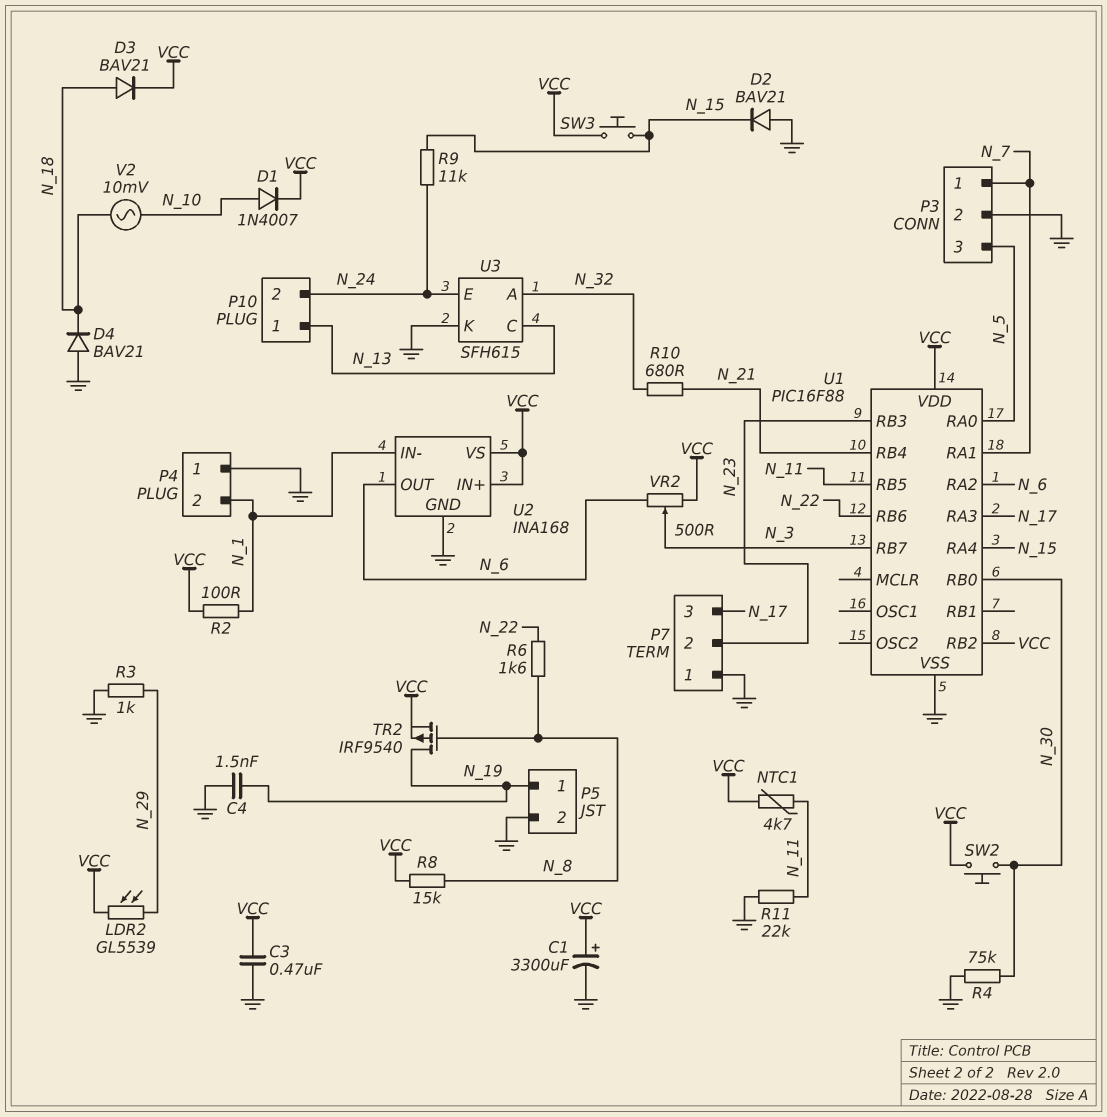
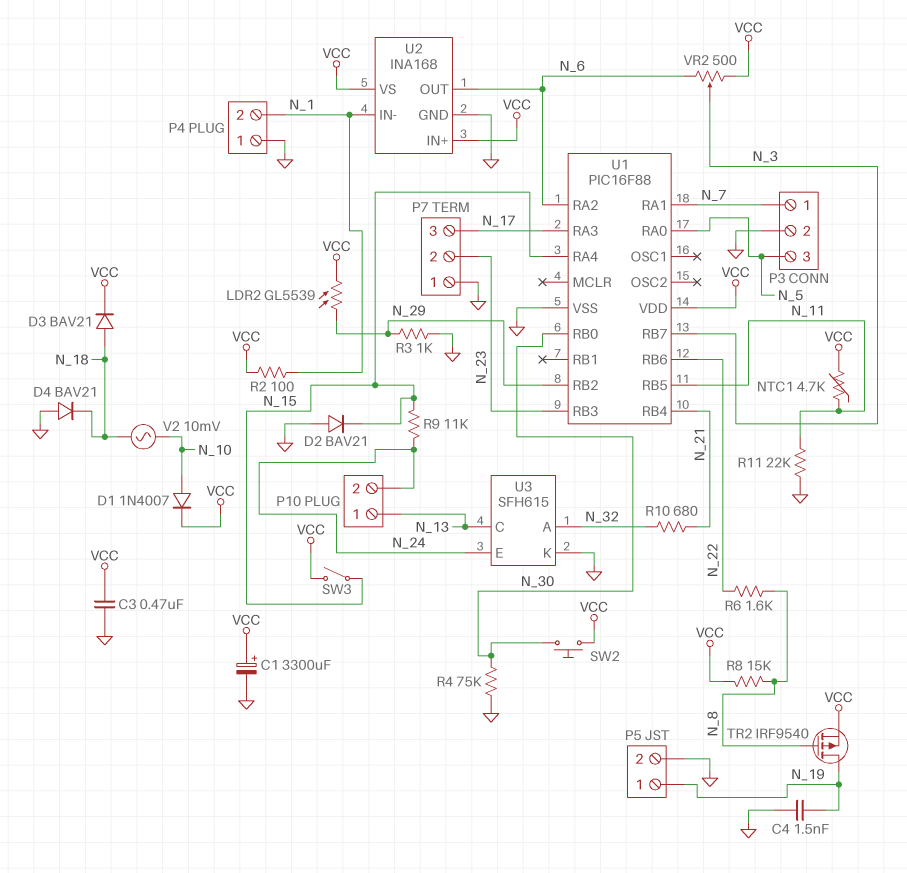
SW3: button (N_15, VCC) -> switch (N_15, VCC)
U1 pin RB2: VCC -> N_29

